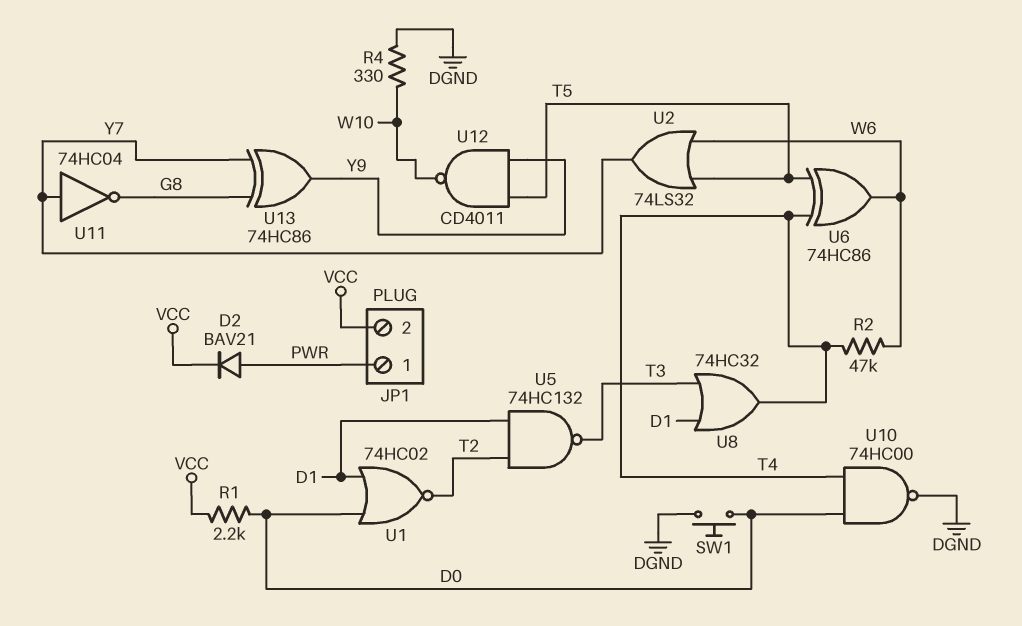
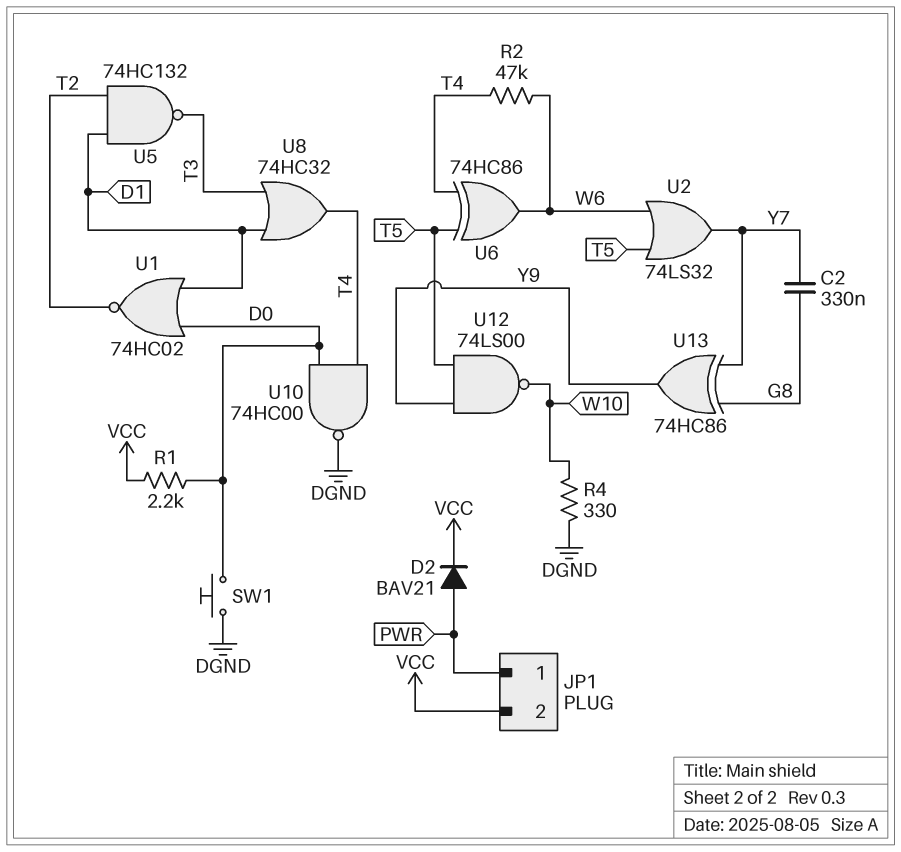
C2: none -> 330nF (G8, Y7)
U11: NOT 74HC04 (in Y7, out G8) -> none
U12: NAND CD4011 (in T5, in Y9, out W10) -> NAND 74LS00 (in T5, in Y9, out W10)

